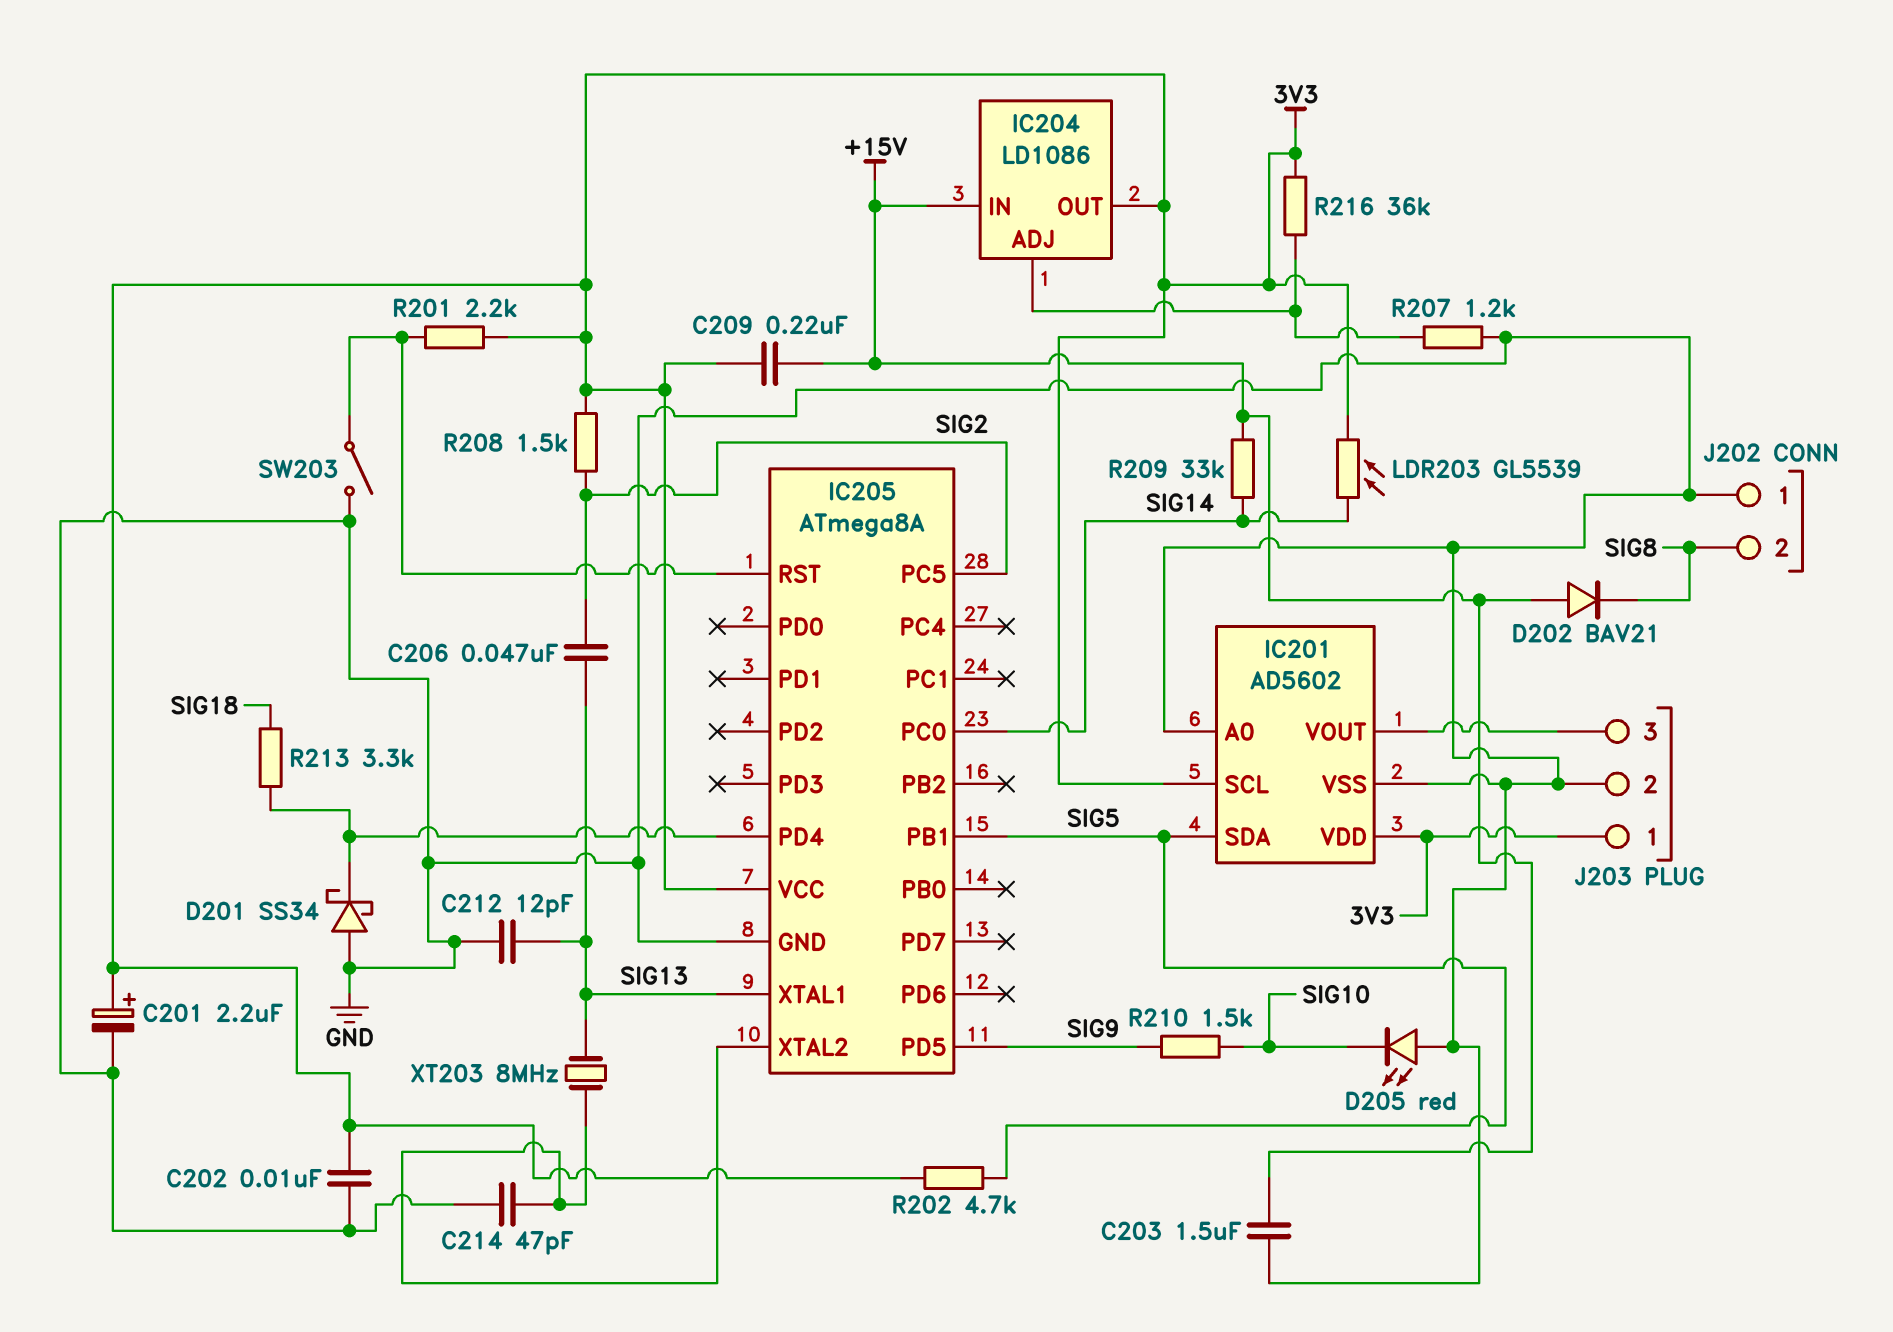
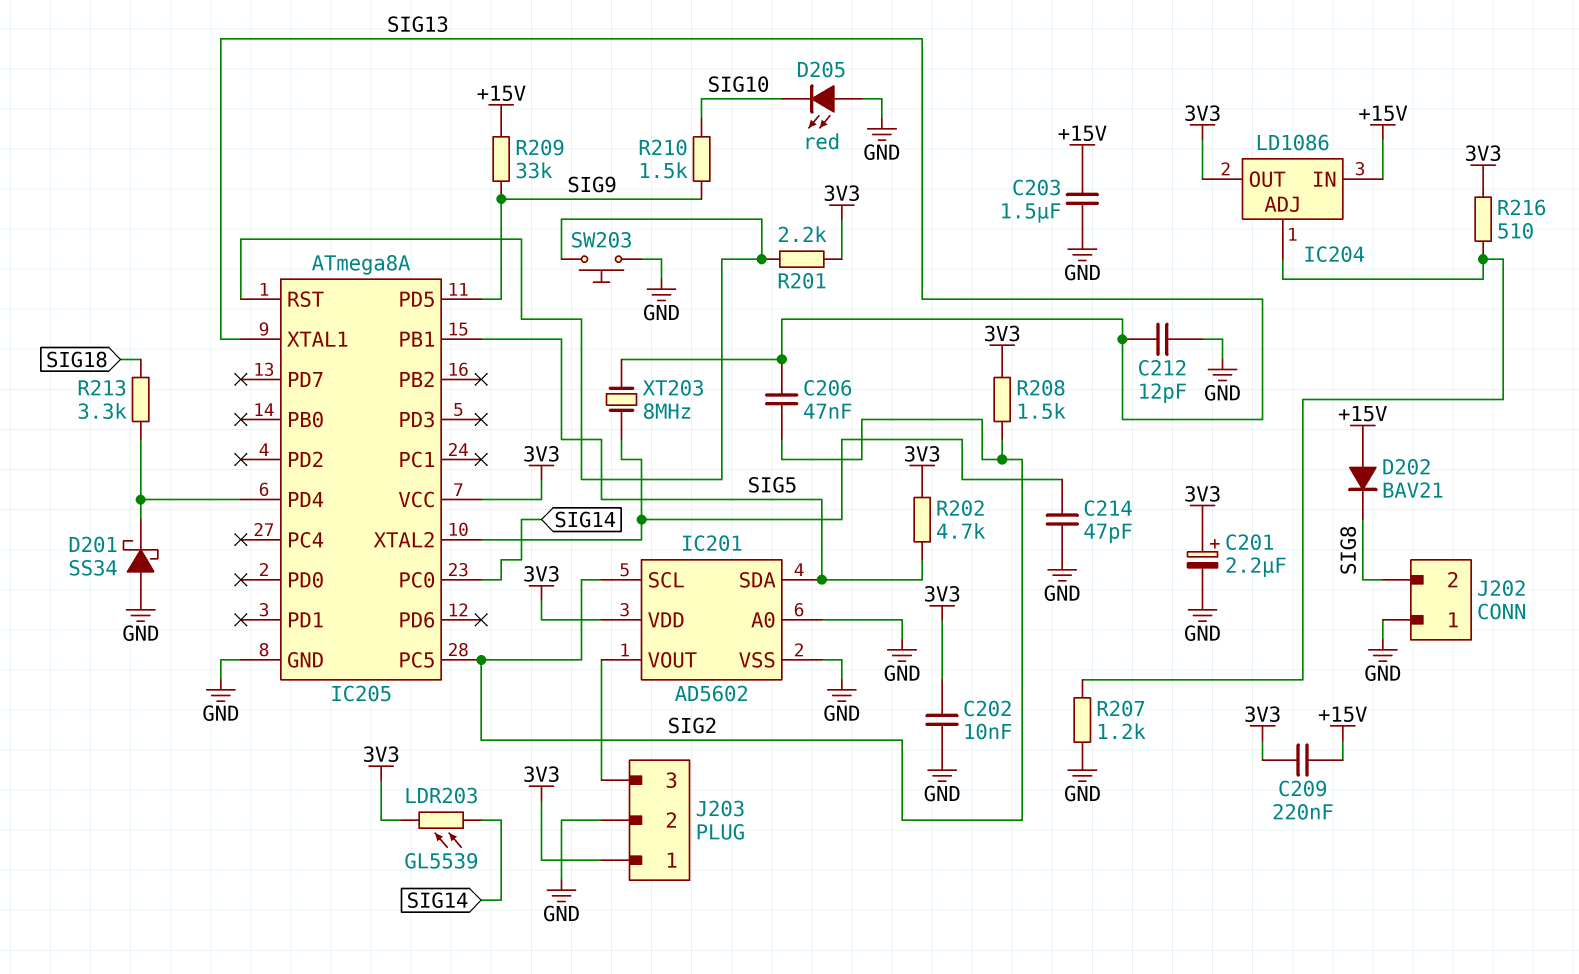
IC201 pin SCL: 3V3 -> SIG2
R209: 33k (+15V, SIG14) -> 33k (+15V, SIG9)
R216: 36k (3V3, IC204/ADJ) -> 510 (3V3, IC204/ADJ)
SW203: switch (GND, IC205/RST) -> button (GND, IC205/RST)

